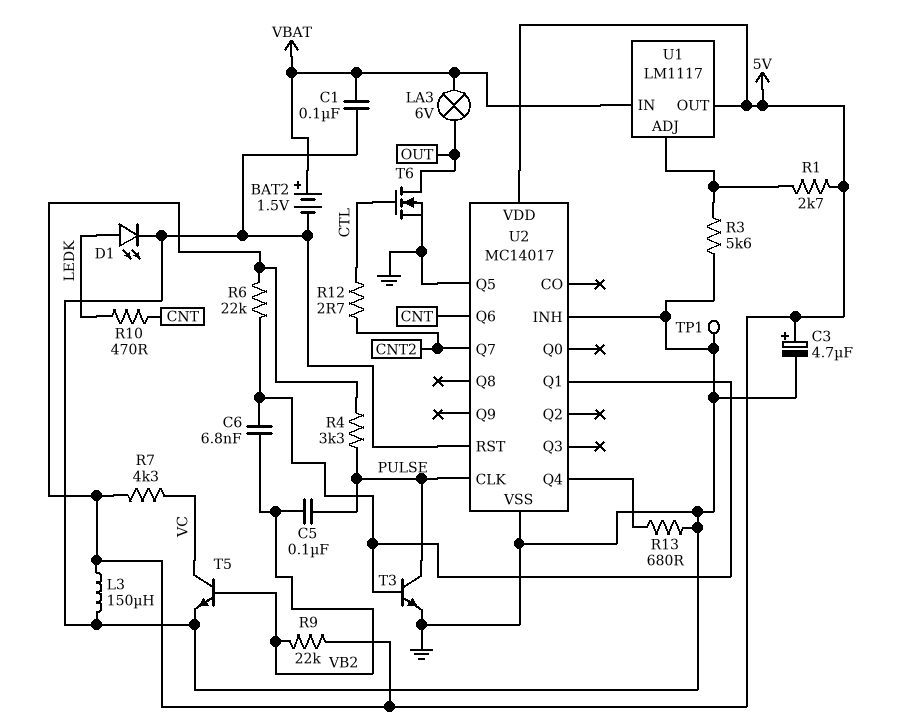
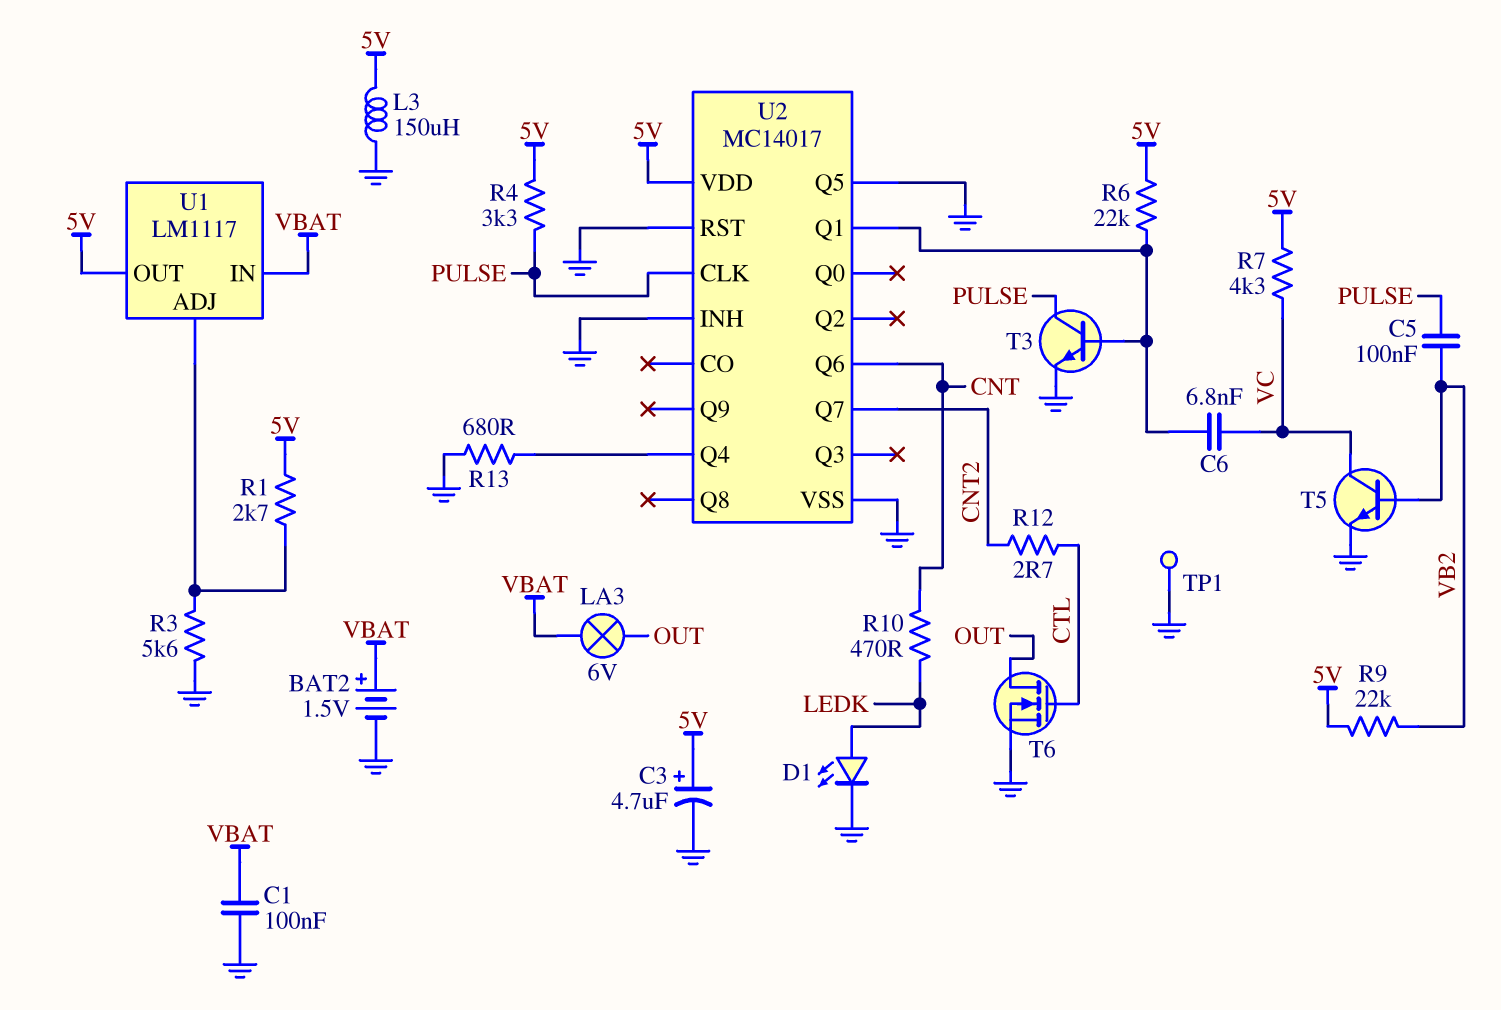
C6: 6.8nF (U2/Q1, VB2) -> 6.8nF (U2/Q1, VC)

